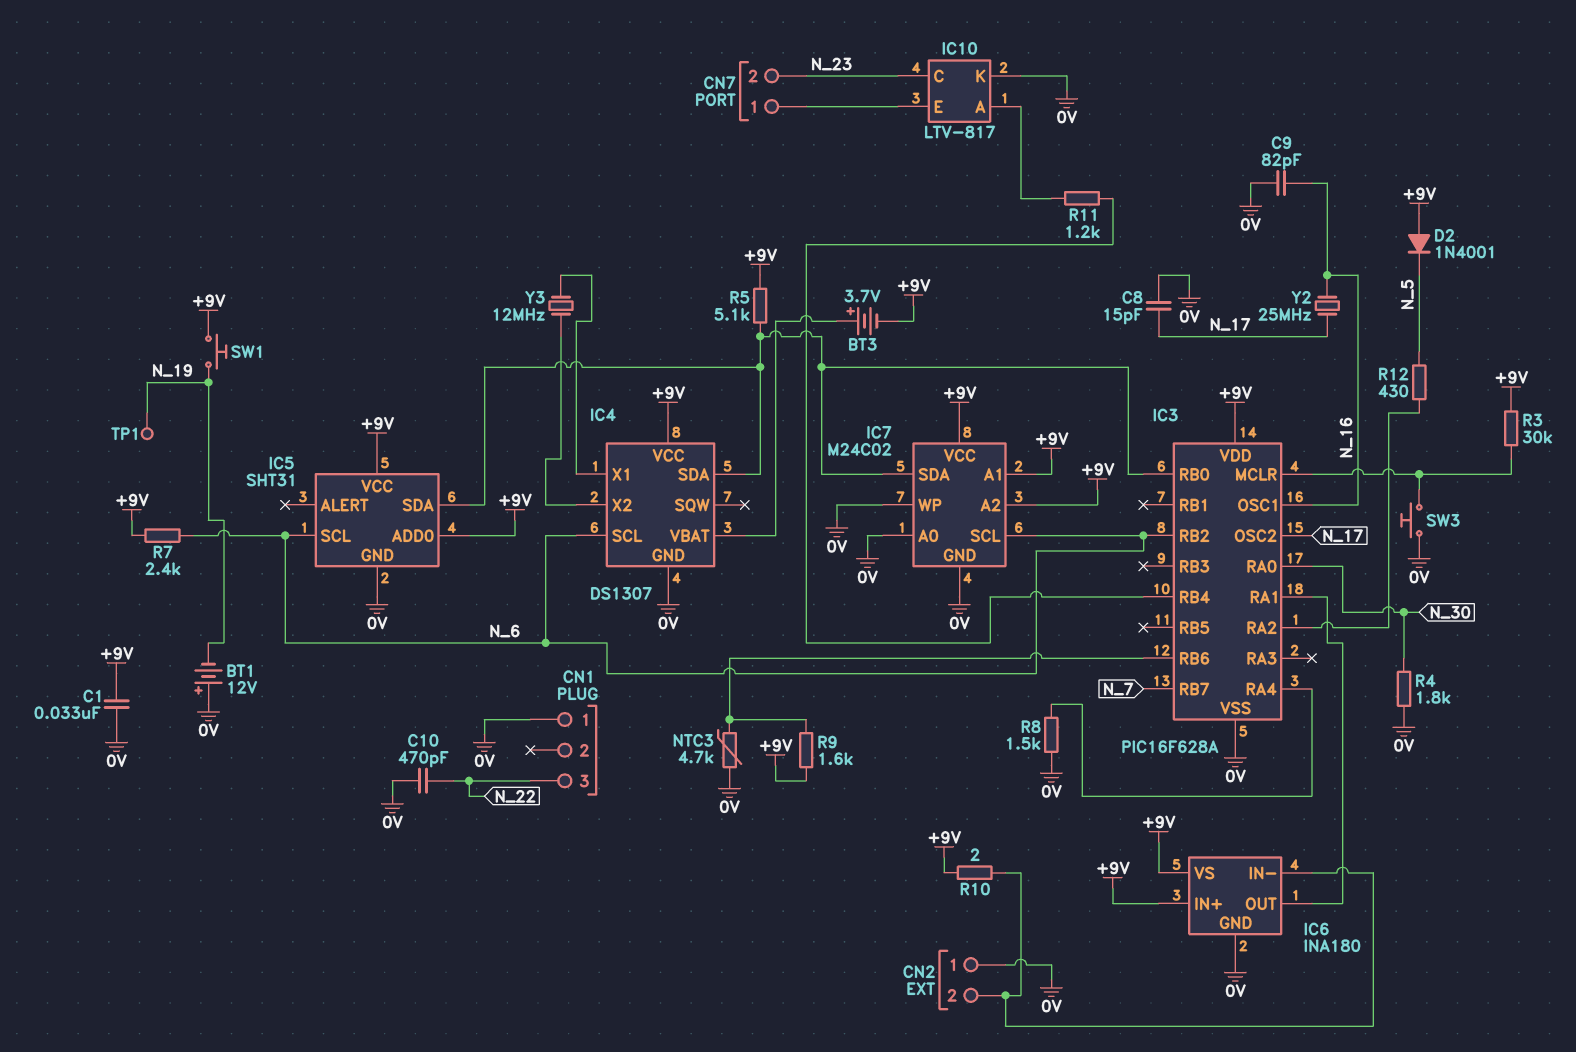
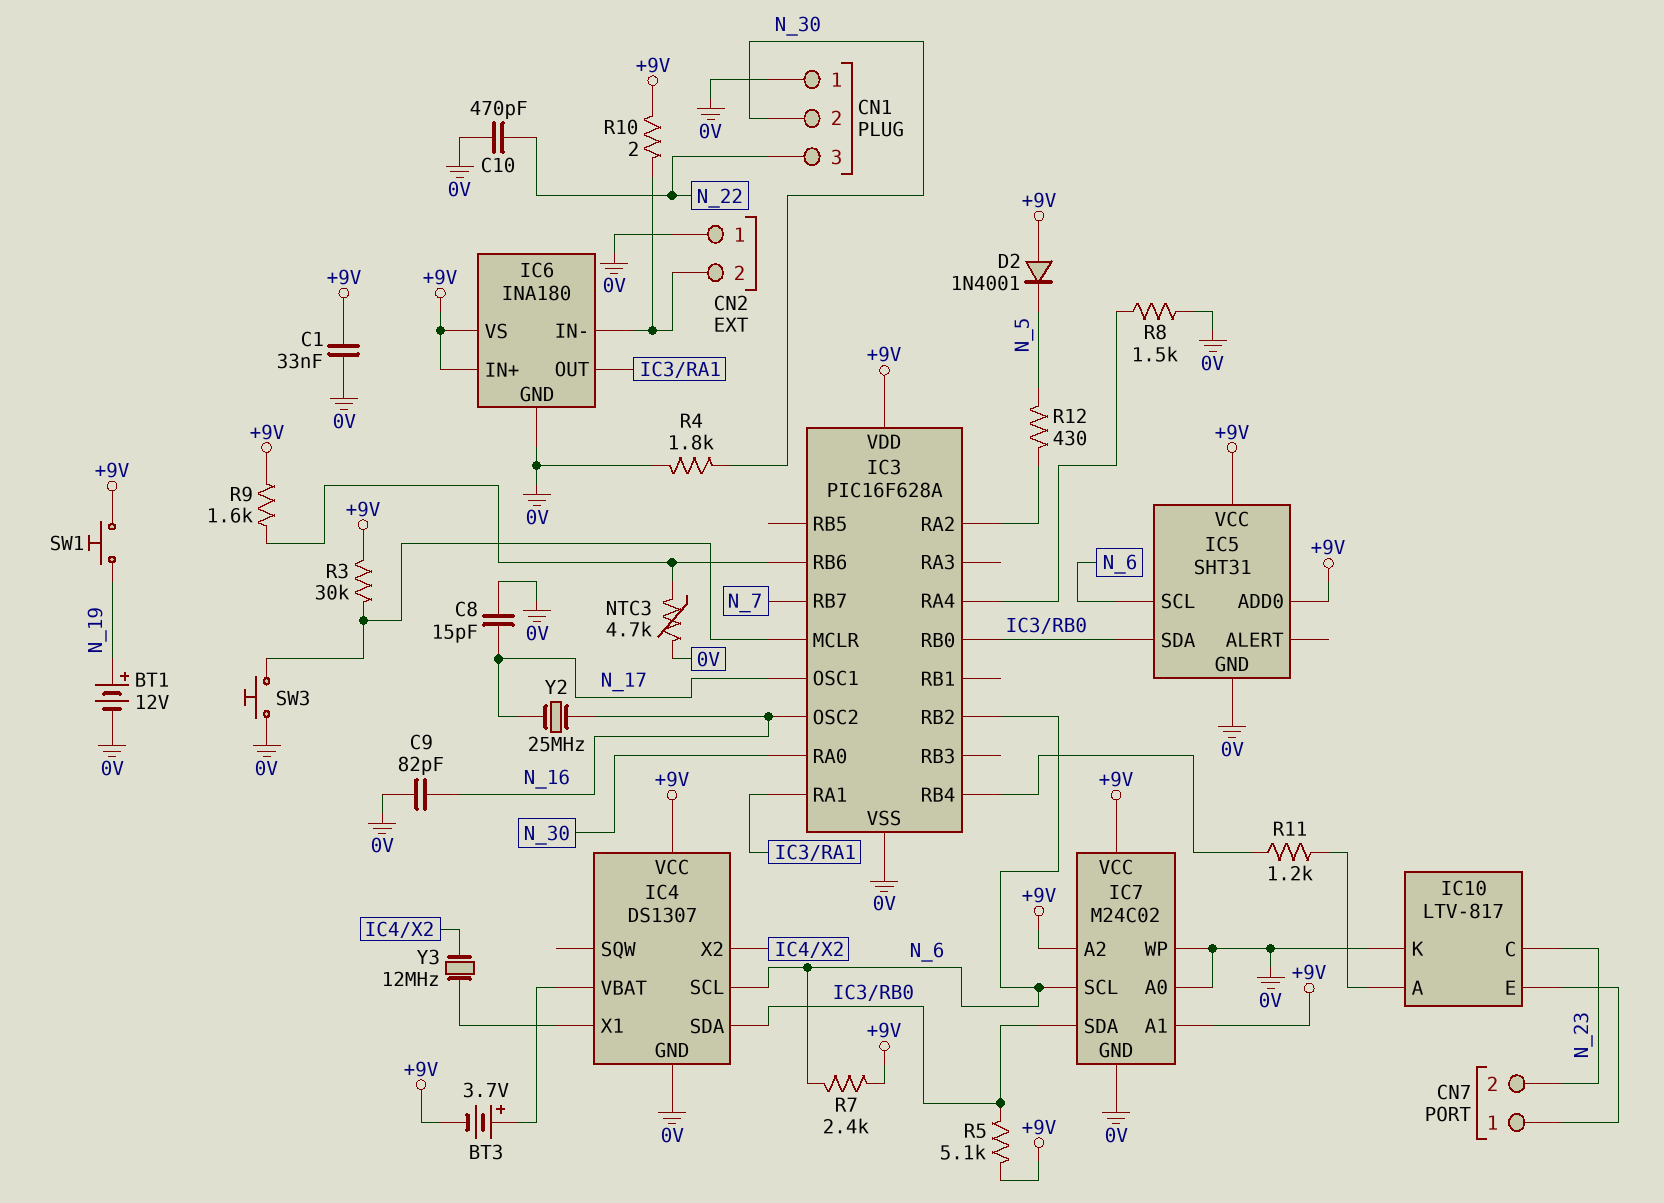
BT1: 12V (plus 0V, minus N_19) -> 12V (plus N_19, minus 0V)
CN1 pin 2: none -> N_30
IC3 pin OSC1: N_16 -> N_17
IC3 pin OSC2: N_17 -> N_16
TP1: test point (N_19) -> none

